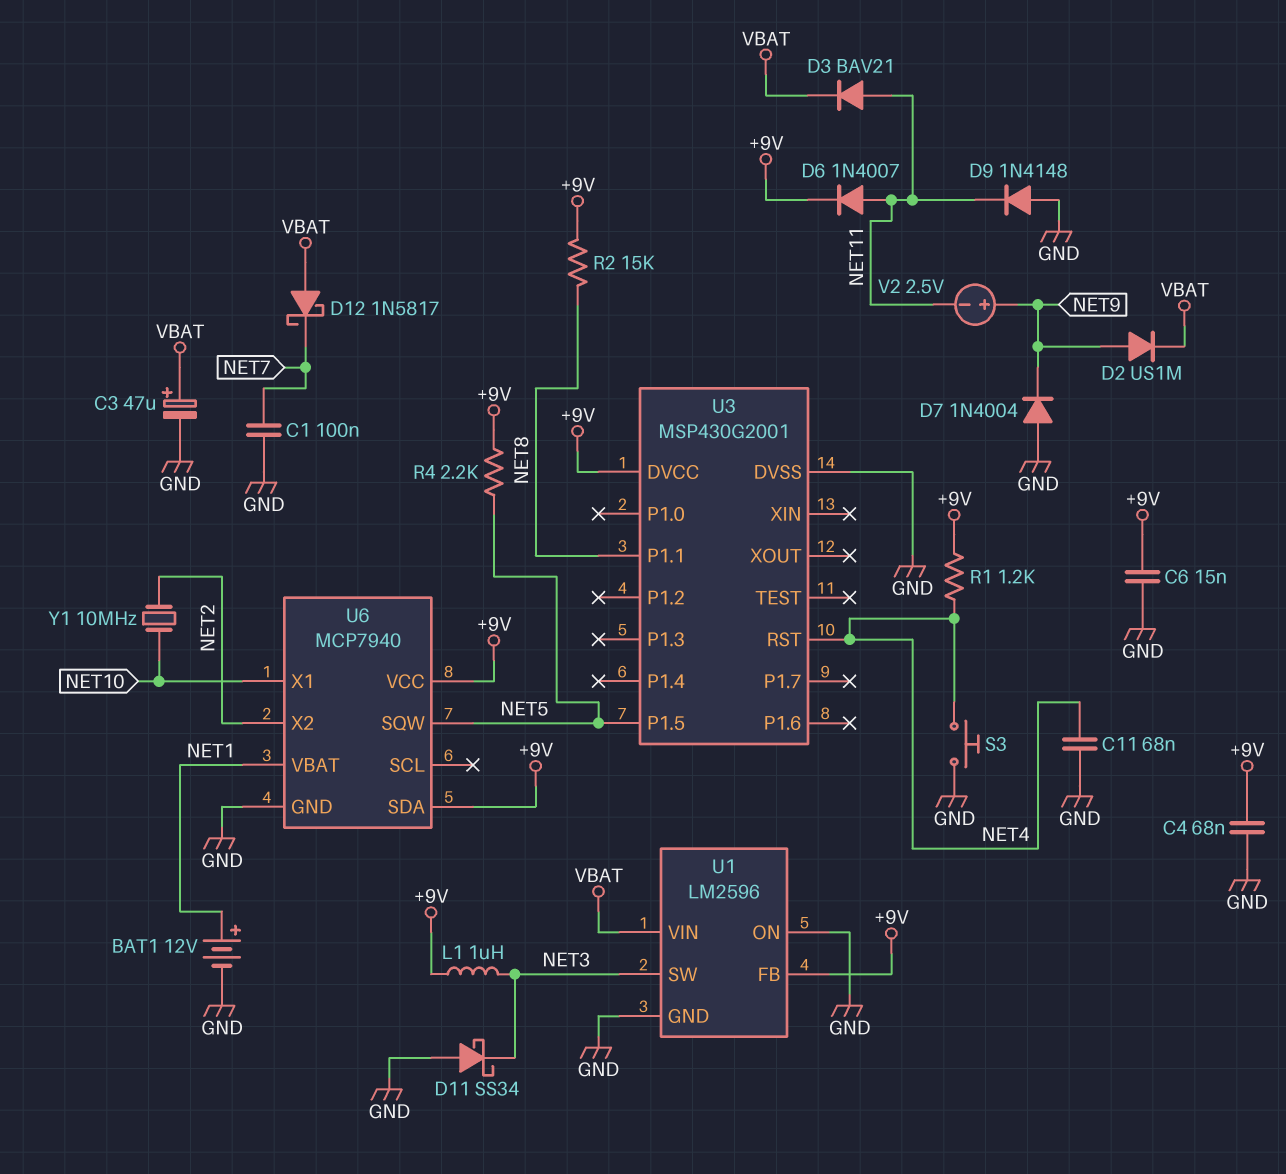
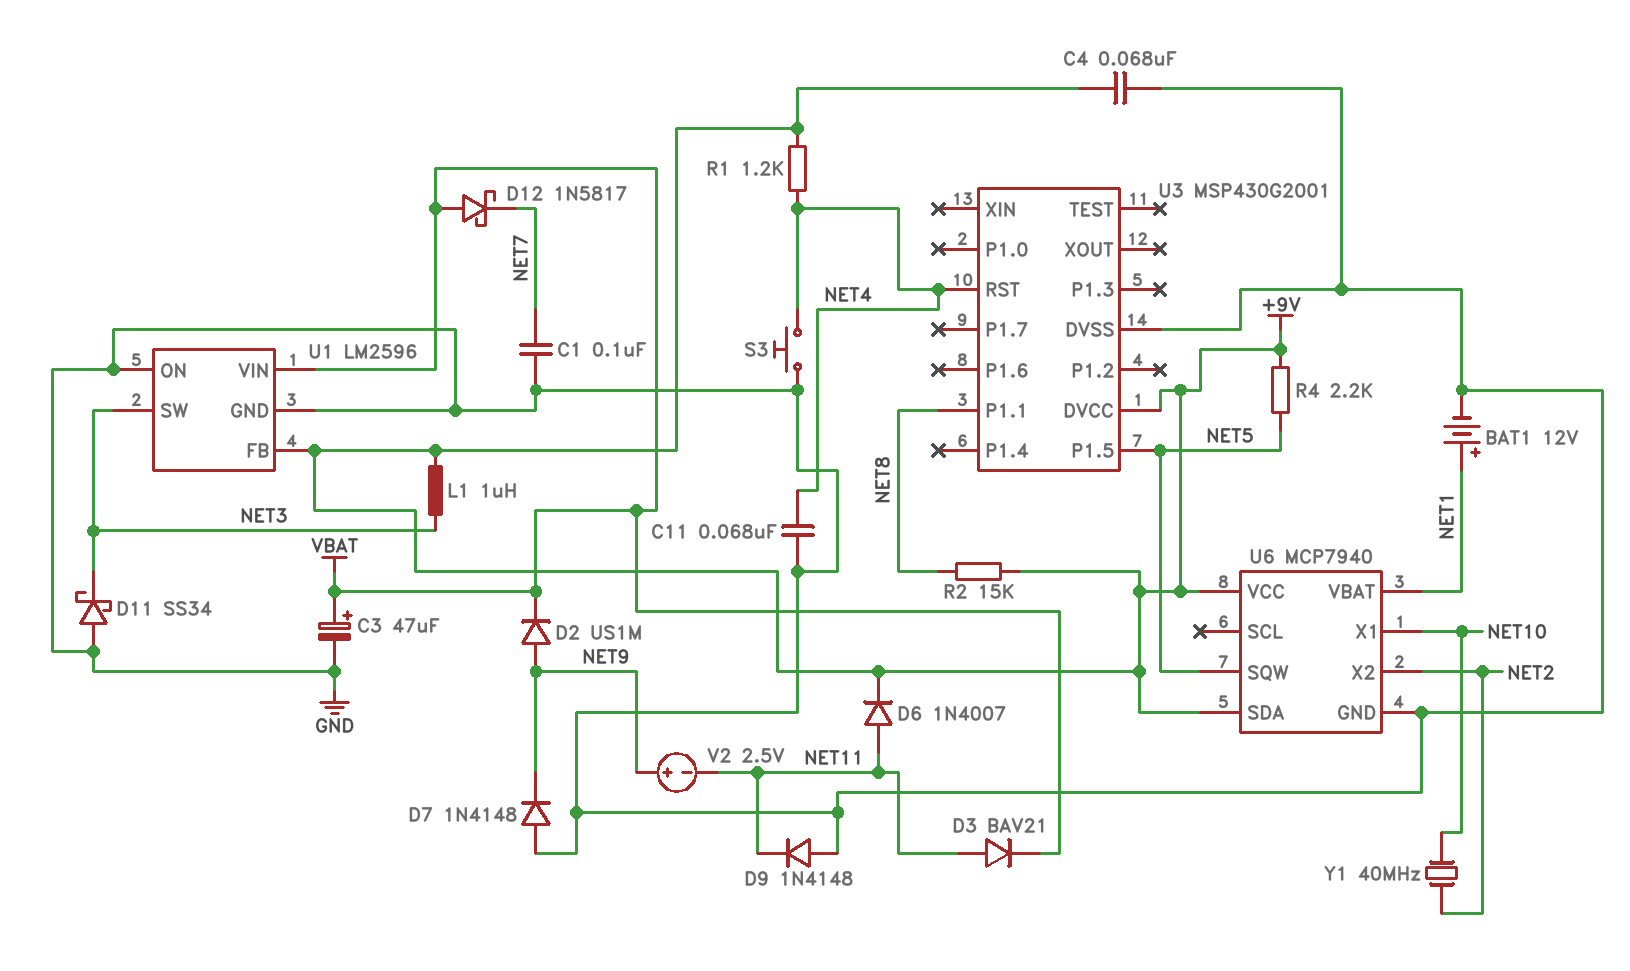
C6: 15nF (+9V, GND) -> none
D7: diode 1N4004 (A GND, K NET9) -> diode 1N4148 (A GND, K NET9)
Y1: 10MHz (NET2, NET10) -> 40MHz (NET2, NET10)

